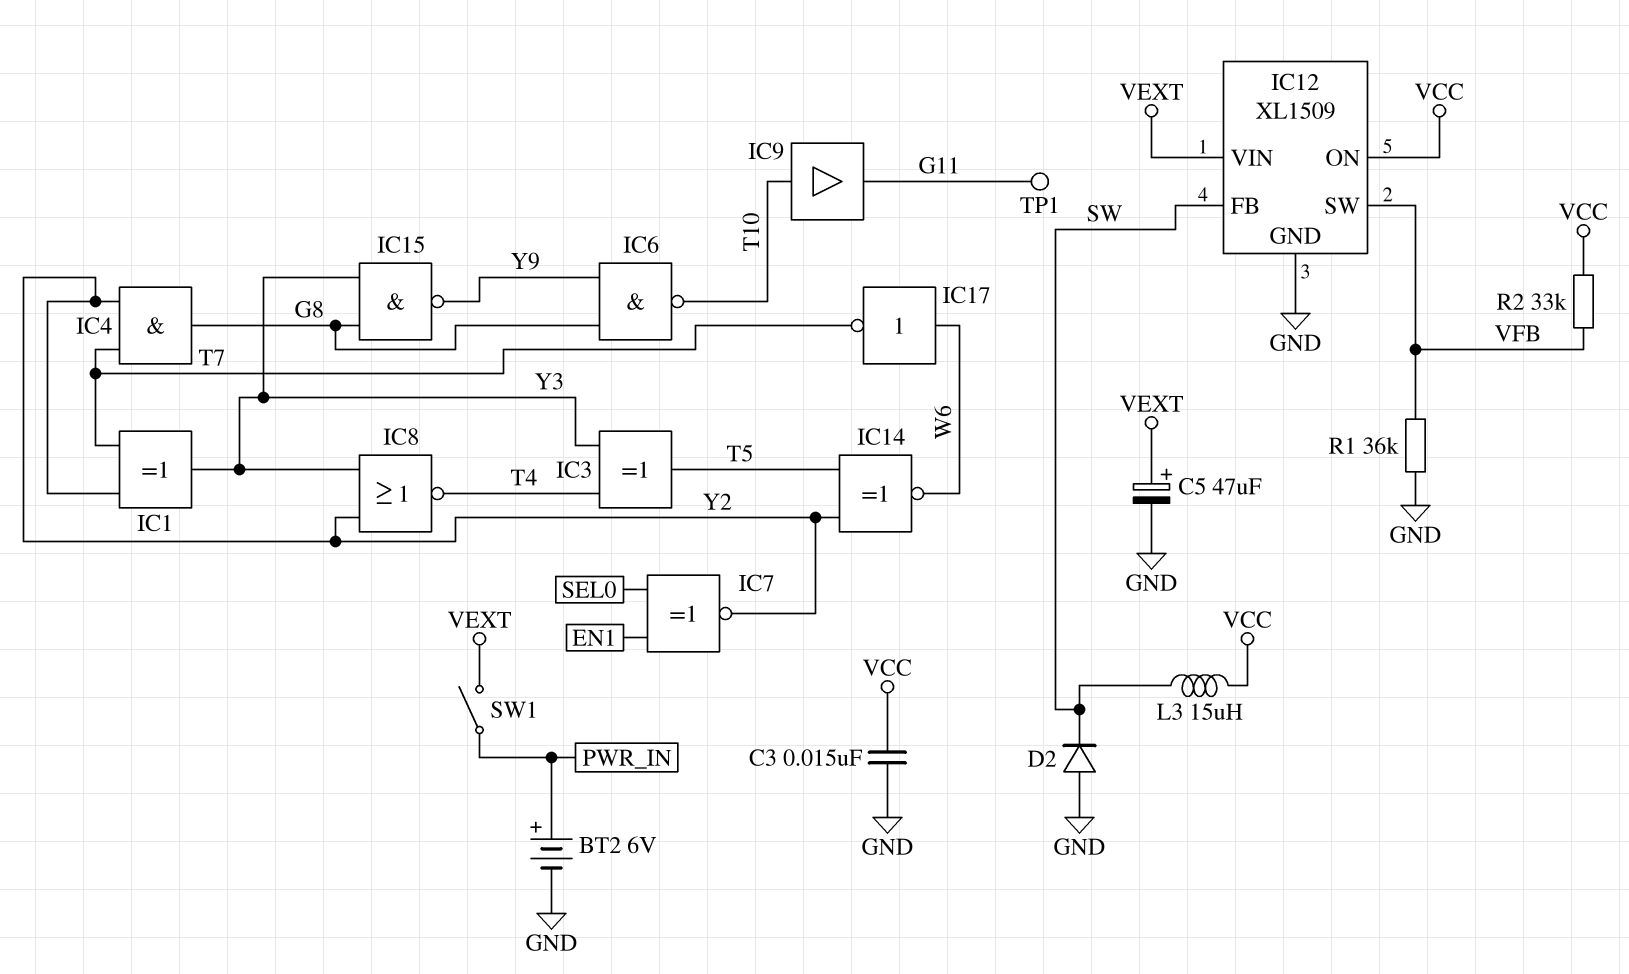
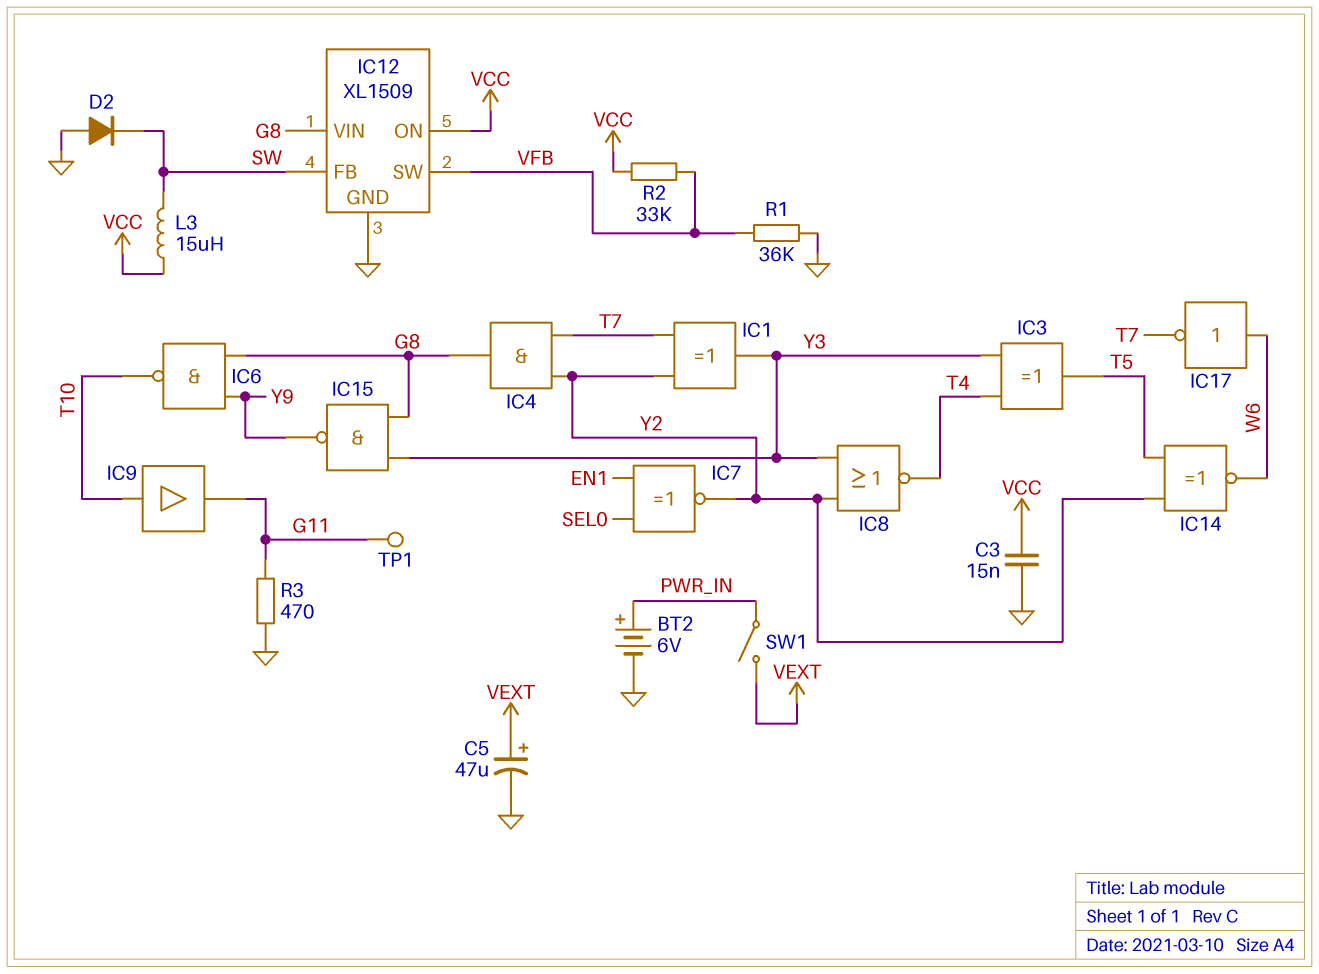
IC12 pin VIN: VEXT -> G8
R3: none -> 470 (G11, GND)

